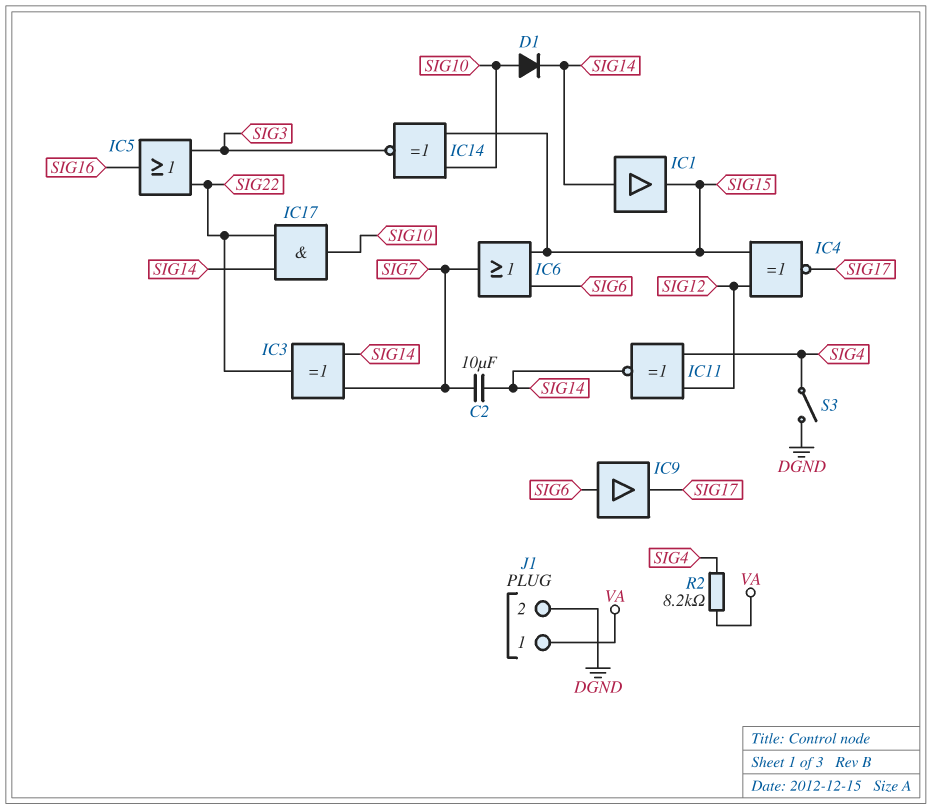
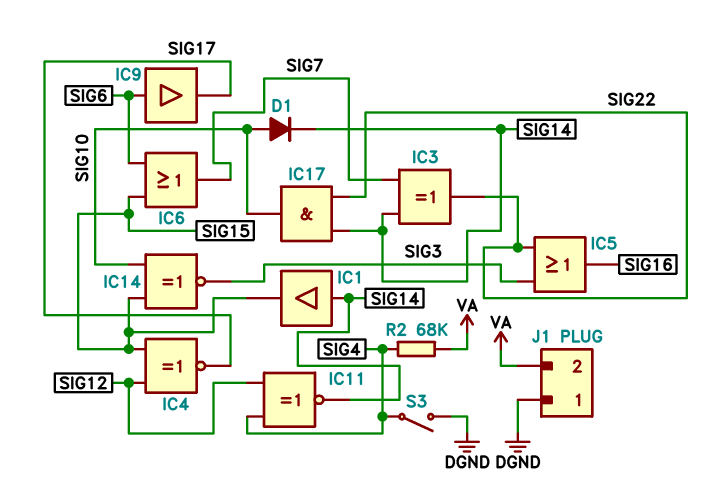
C2: 10uF (SIG7, SIG14) -> none
J1 pin 1: VA -> DGND
J1 pin 2: DGND -> VA
R2: 8.2k (SIG4, VA) -> 68k (SIG4, VA)

